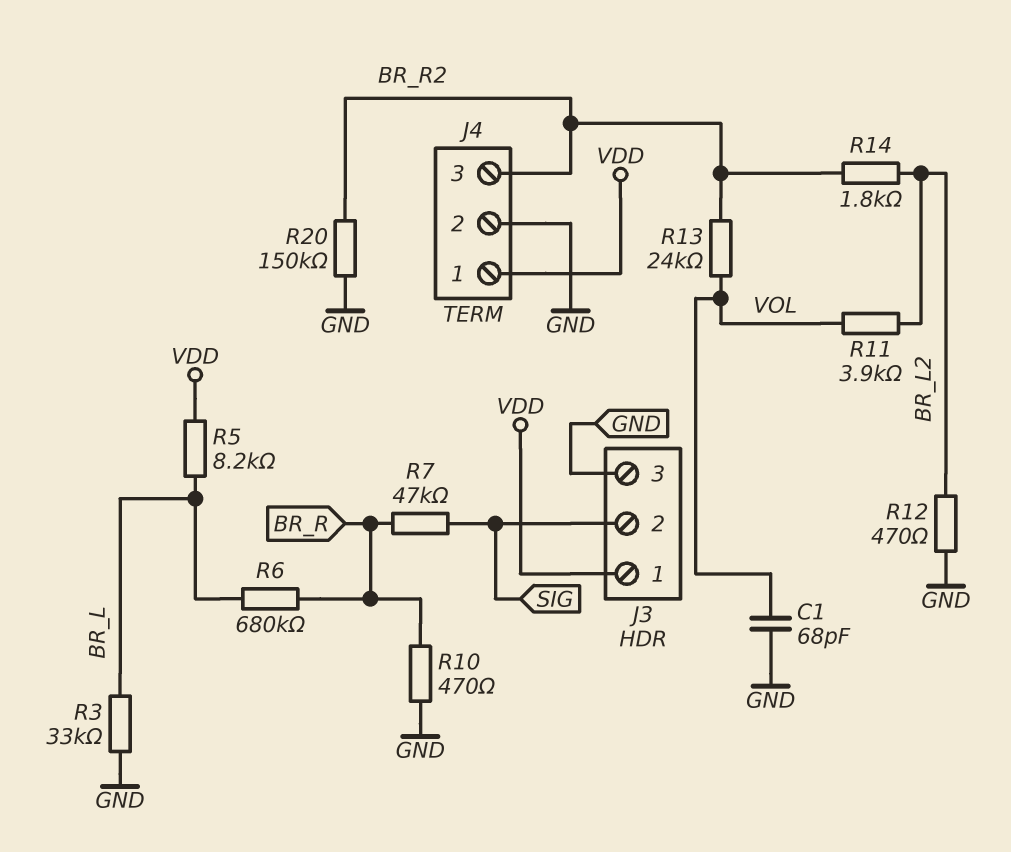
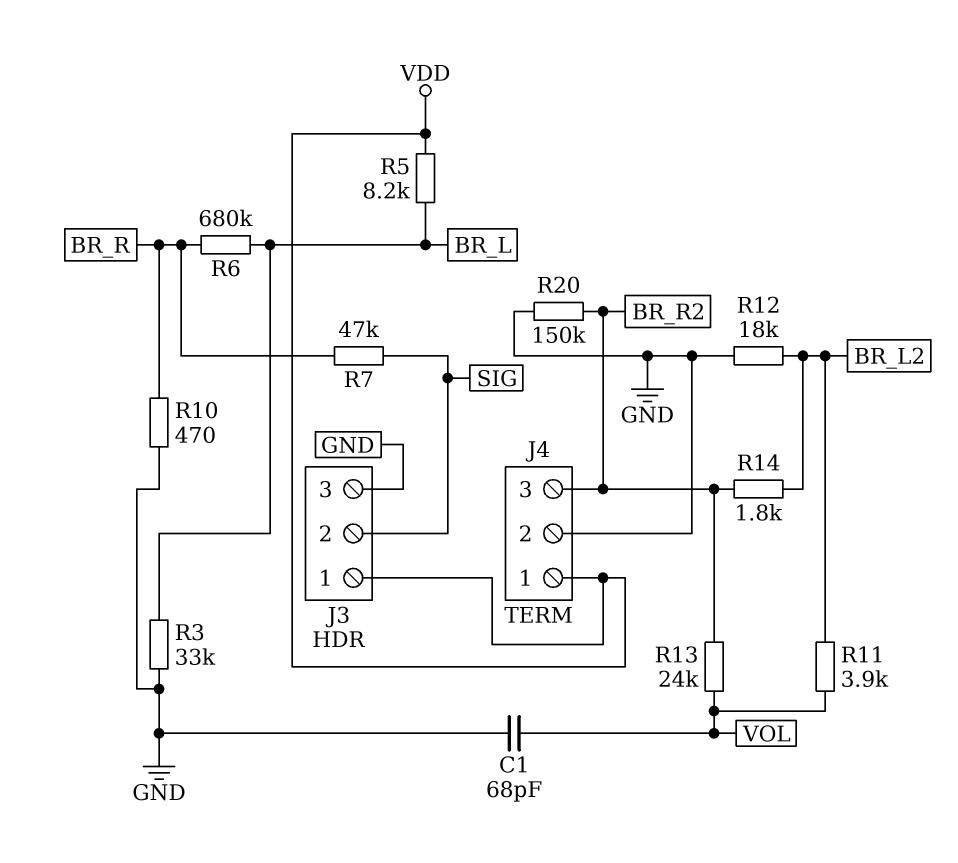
R12: 470 (BR_L2, GND) -> 18k (BR_L2, GND)

